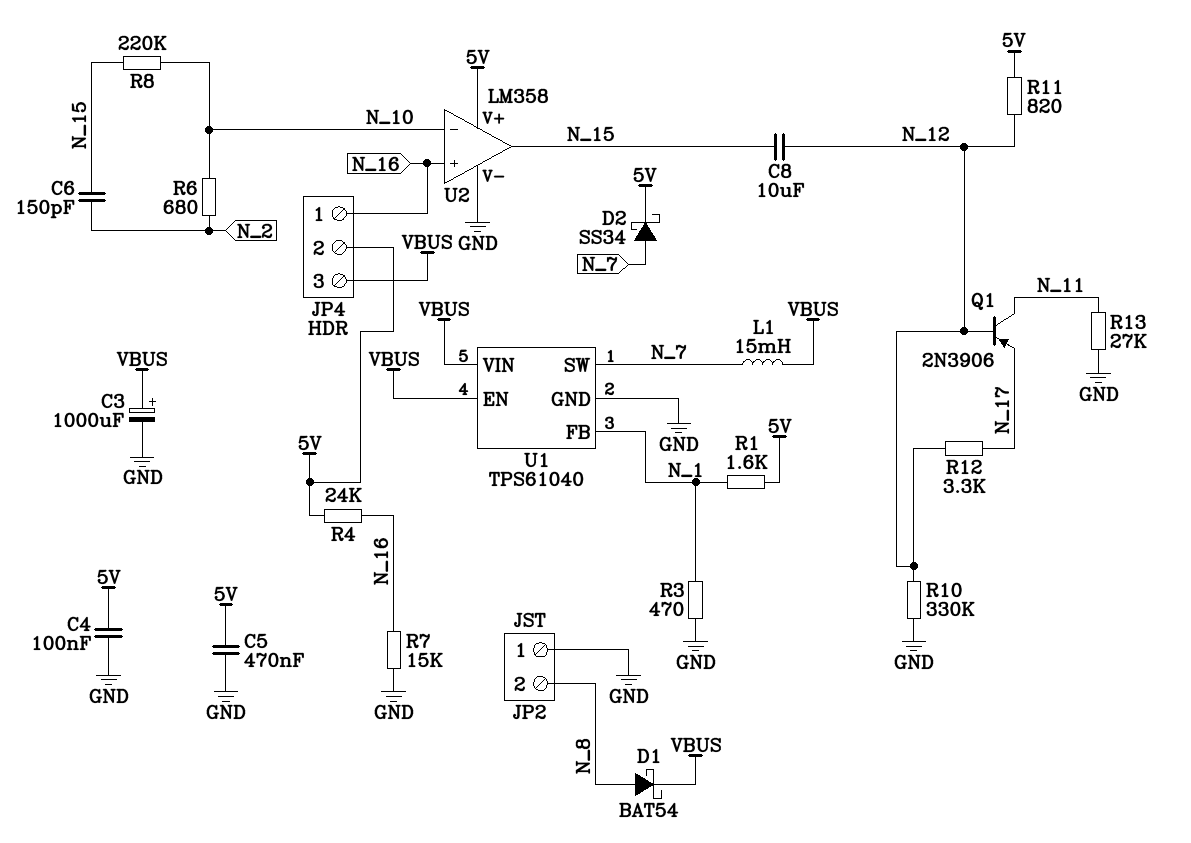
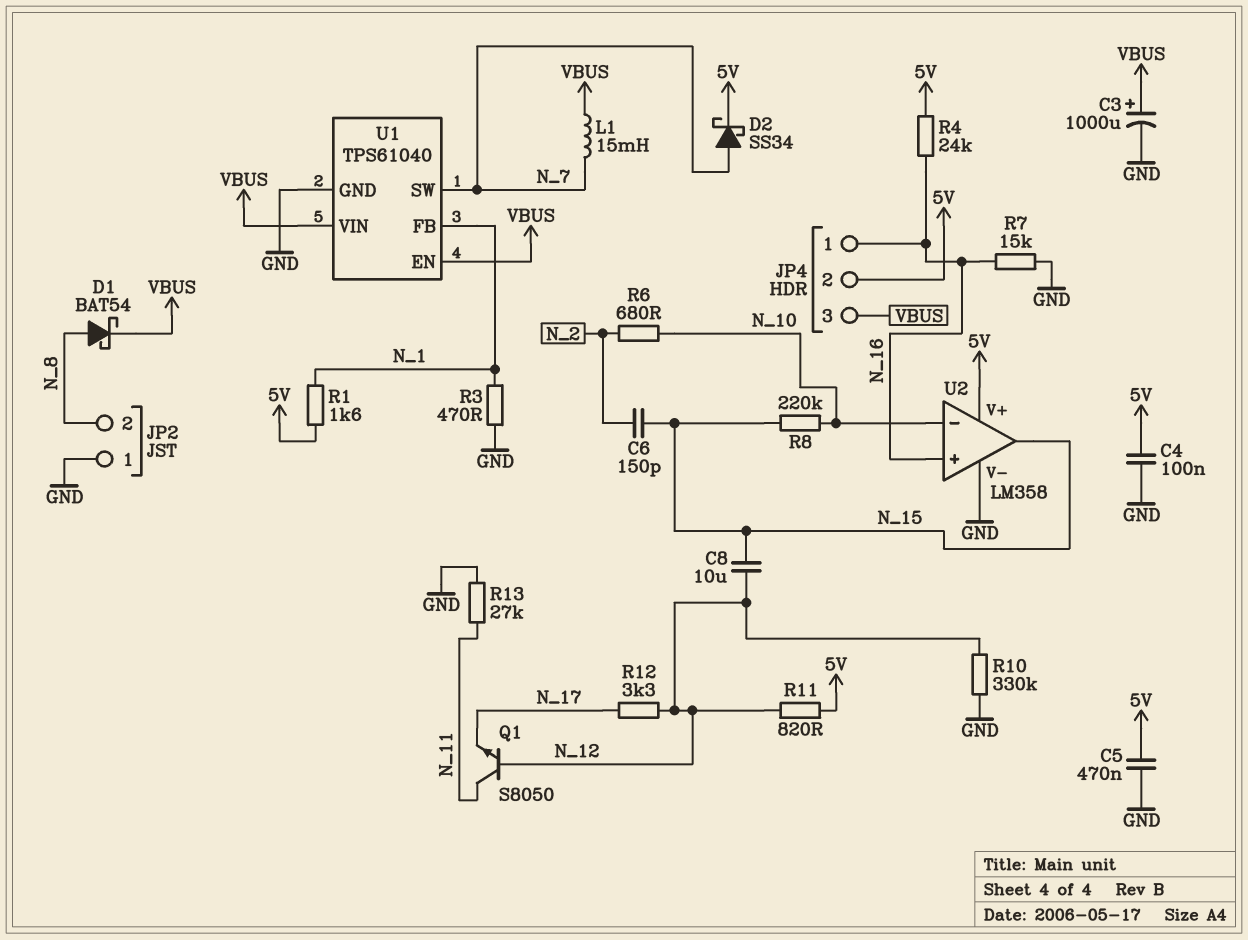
Q1: PNP 2N3906 (B N_12, C N_11, E N_17) -> NPN S8050 (B N_12, C N_11, E N_17)

